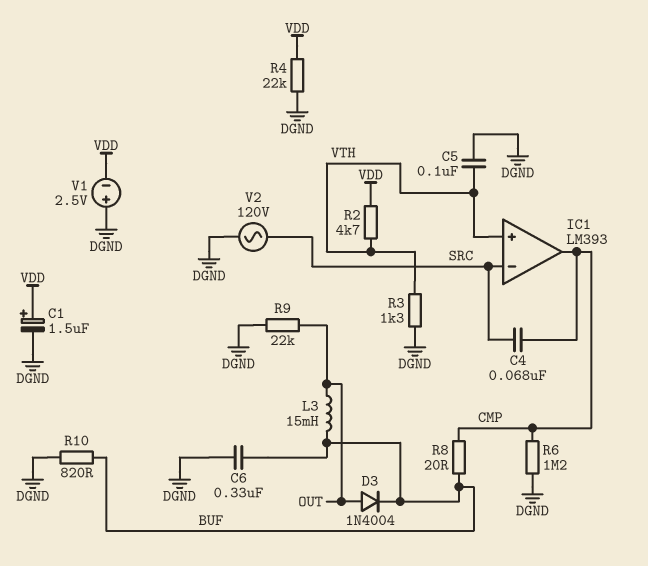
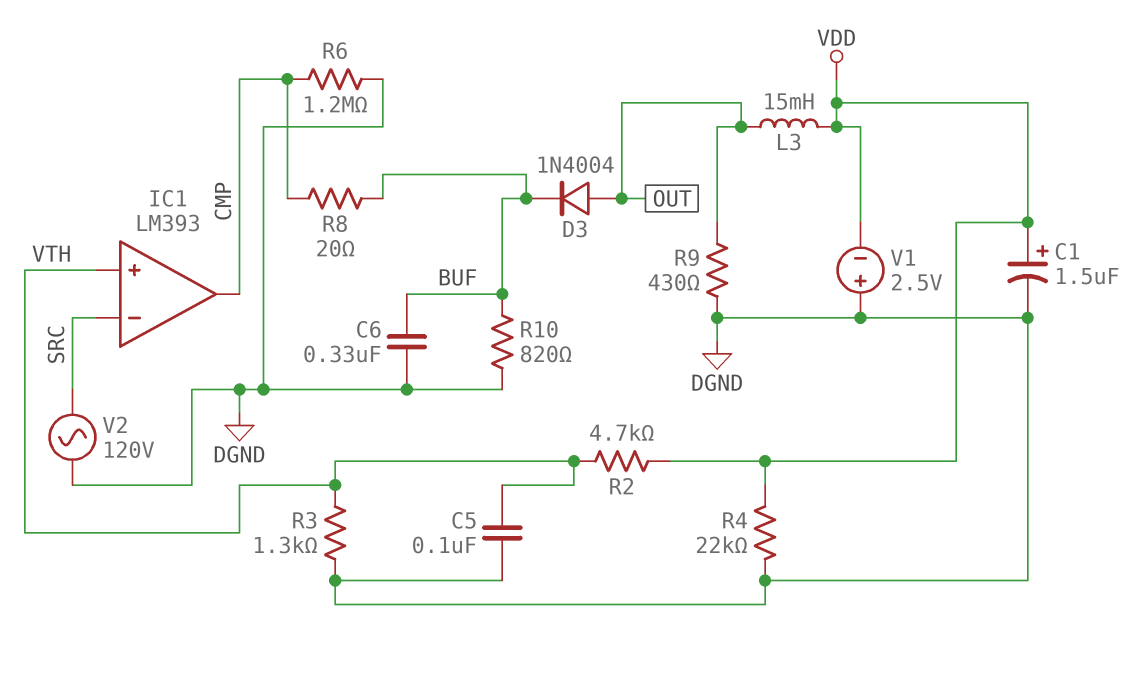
C4: 68nF (CMP, SRC) -> none
L3: 15mH (BUF, OUT) -> 15mH (OUT, VDD)
R9: 22k (DGND, OUT) -> 430 (DGND, OUT)

